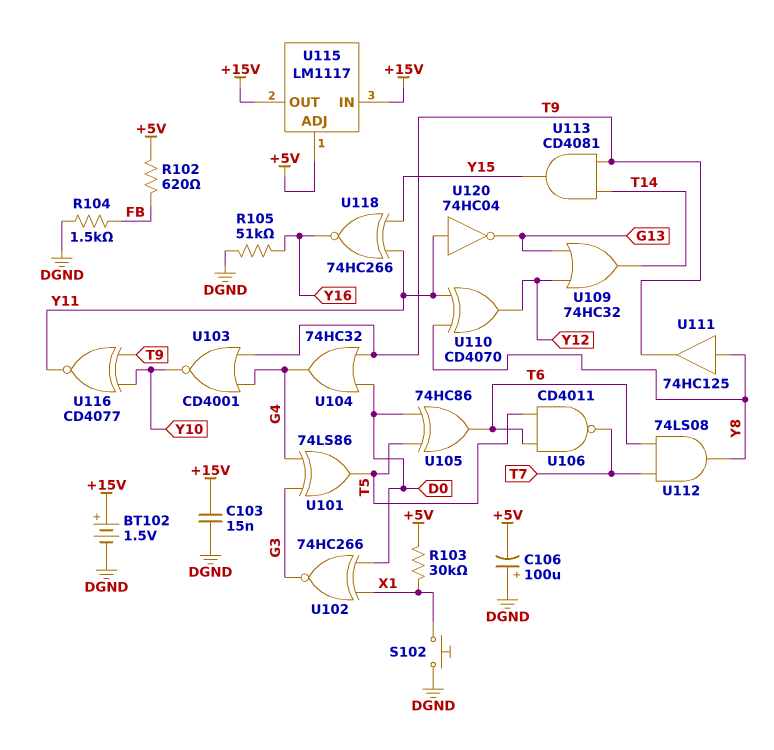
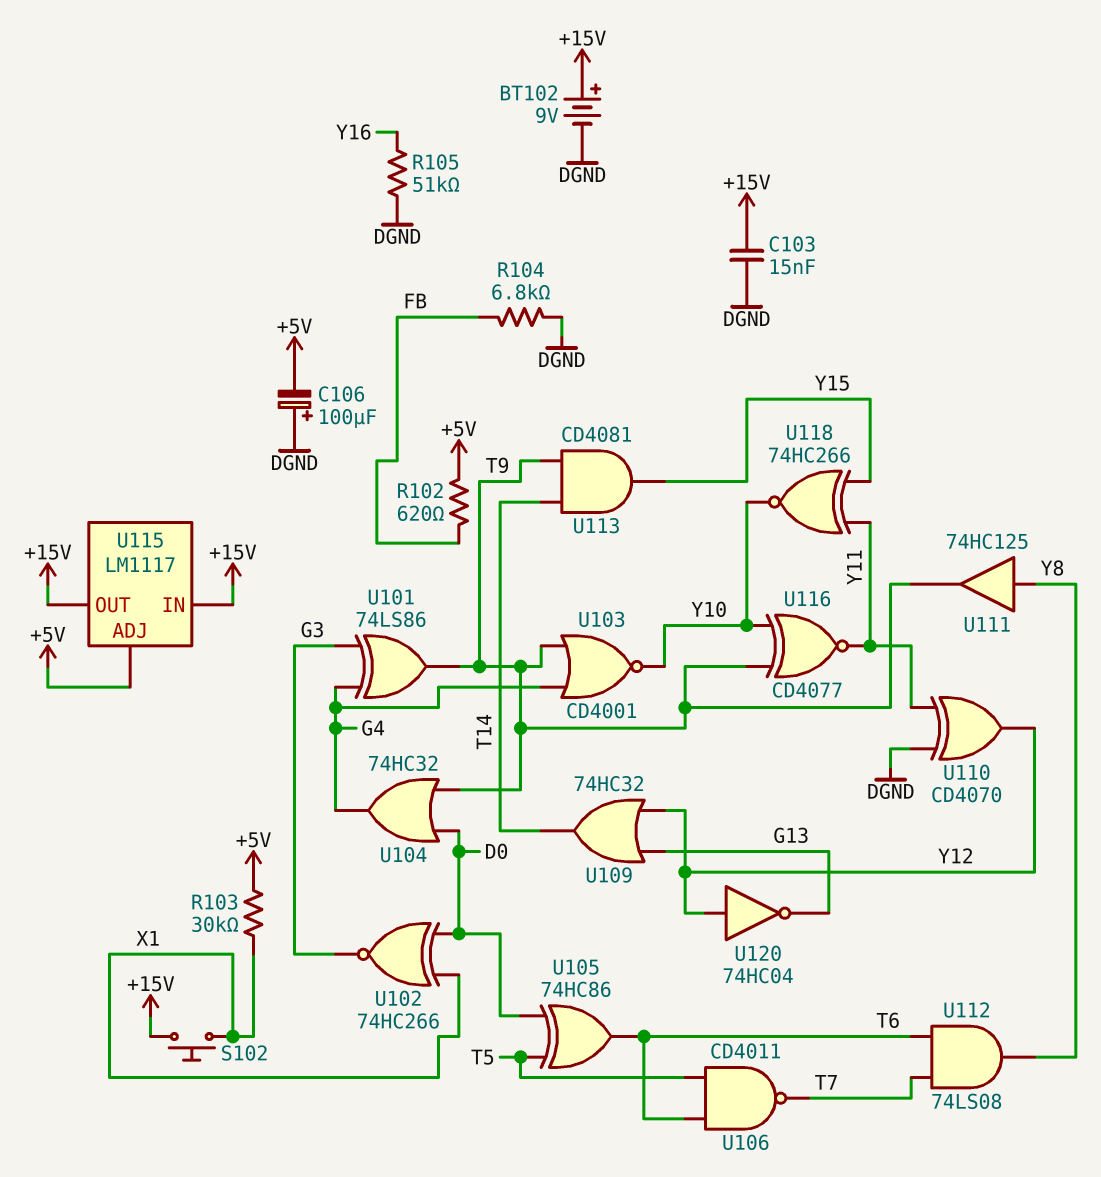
BT102: 1.5V (plus +15V, minus DGND) -> 9V (plus +15V, minus DGND)
R104: 1.5k (DGND, FB) -> 6.8k (DGND, FB)
S102: button (DGND, X1) -> button (+15V, X1)
U101: XOR 74LS86 (in G3, in G4, out T5) -> XOR 74LS86 (in G3, in G4, out T9)
U110: XOR CD4070 (in Y8, in Y11, out Y12) -> XOR CD4070 (in DGND, in Y11, out Y12)
U118: XNOR 74HC266 (in Y11, in Y15, out Y16) -> XNOR 74HC266 (in Y11, in Y15, out Y10)
U120: NOT 74HC04 (in Y11, out G13) -> NOT 74HC04 (in Y12, out G13)

